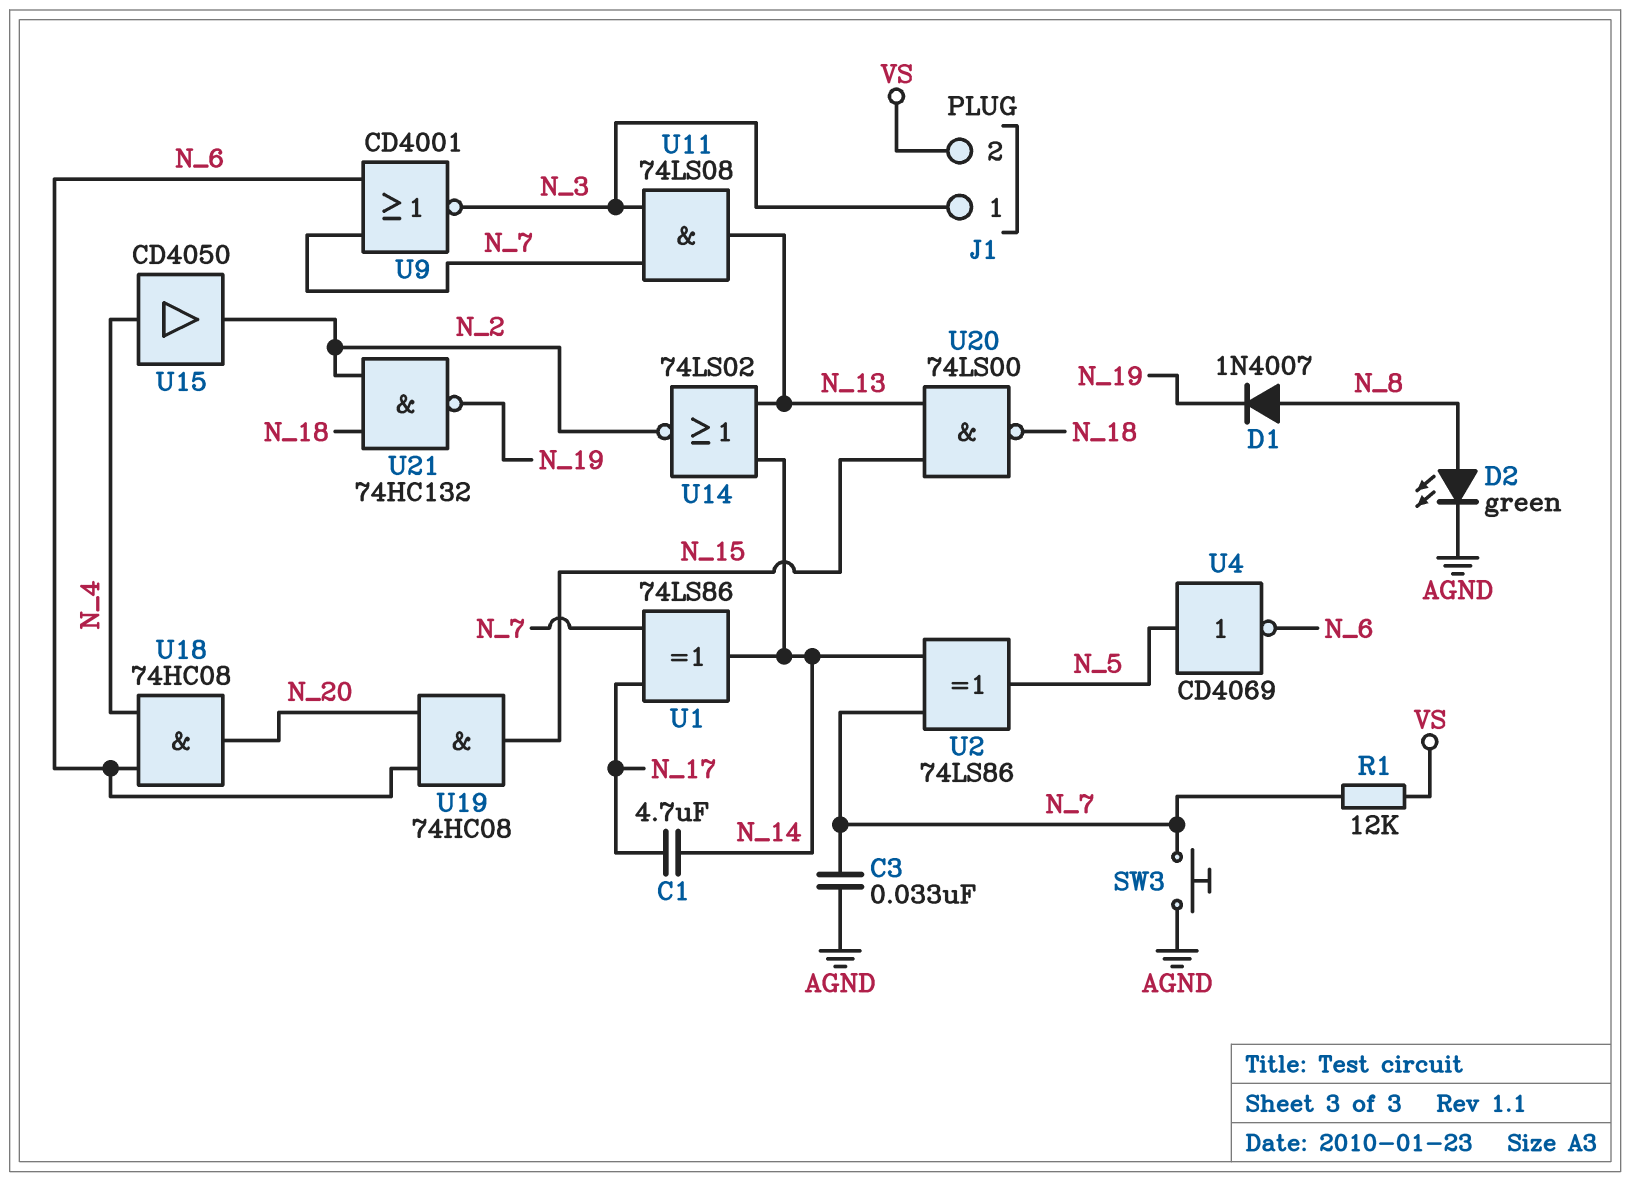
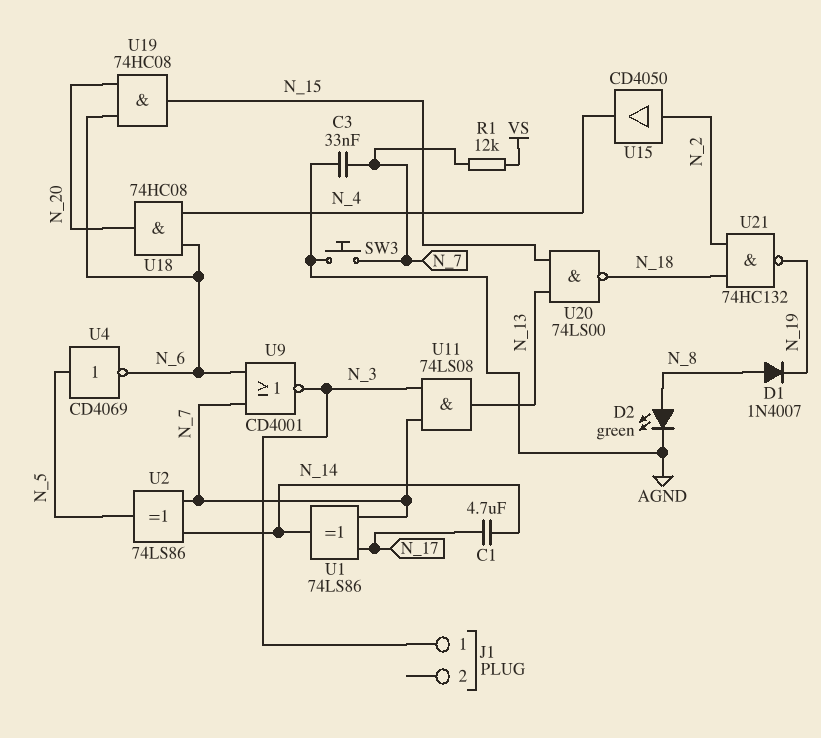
J1 pin 2: VS -> none
U14: NOR 74LS02 (in N_13, in N_14, out N_2) -> none
U15: buffer CD4050 (in N_4, out N_2) -> buffer CD4050 (in N_2, out N_4)

